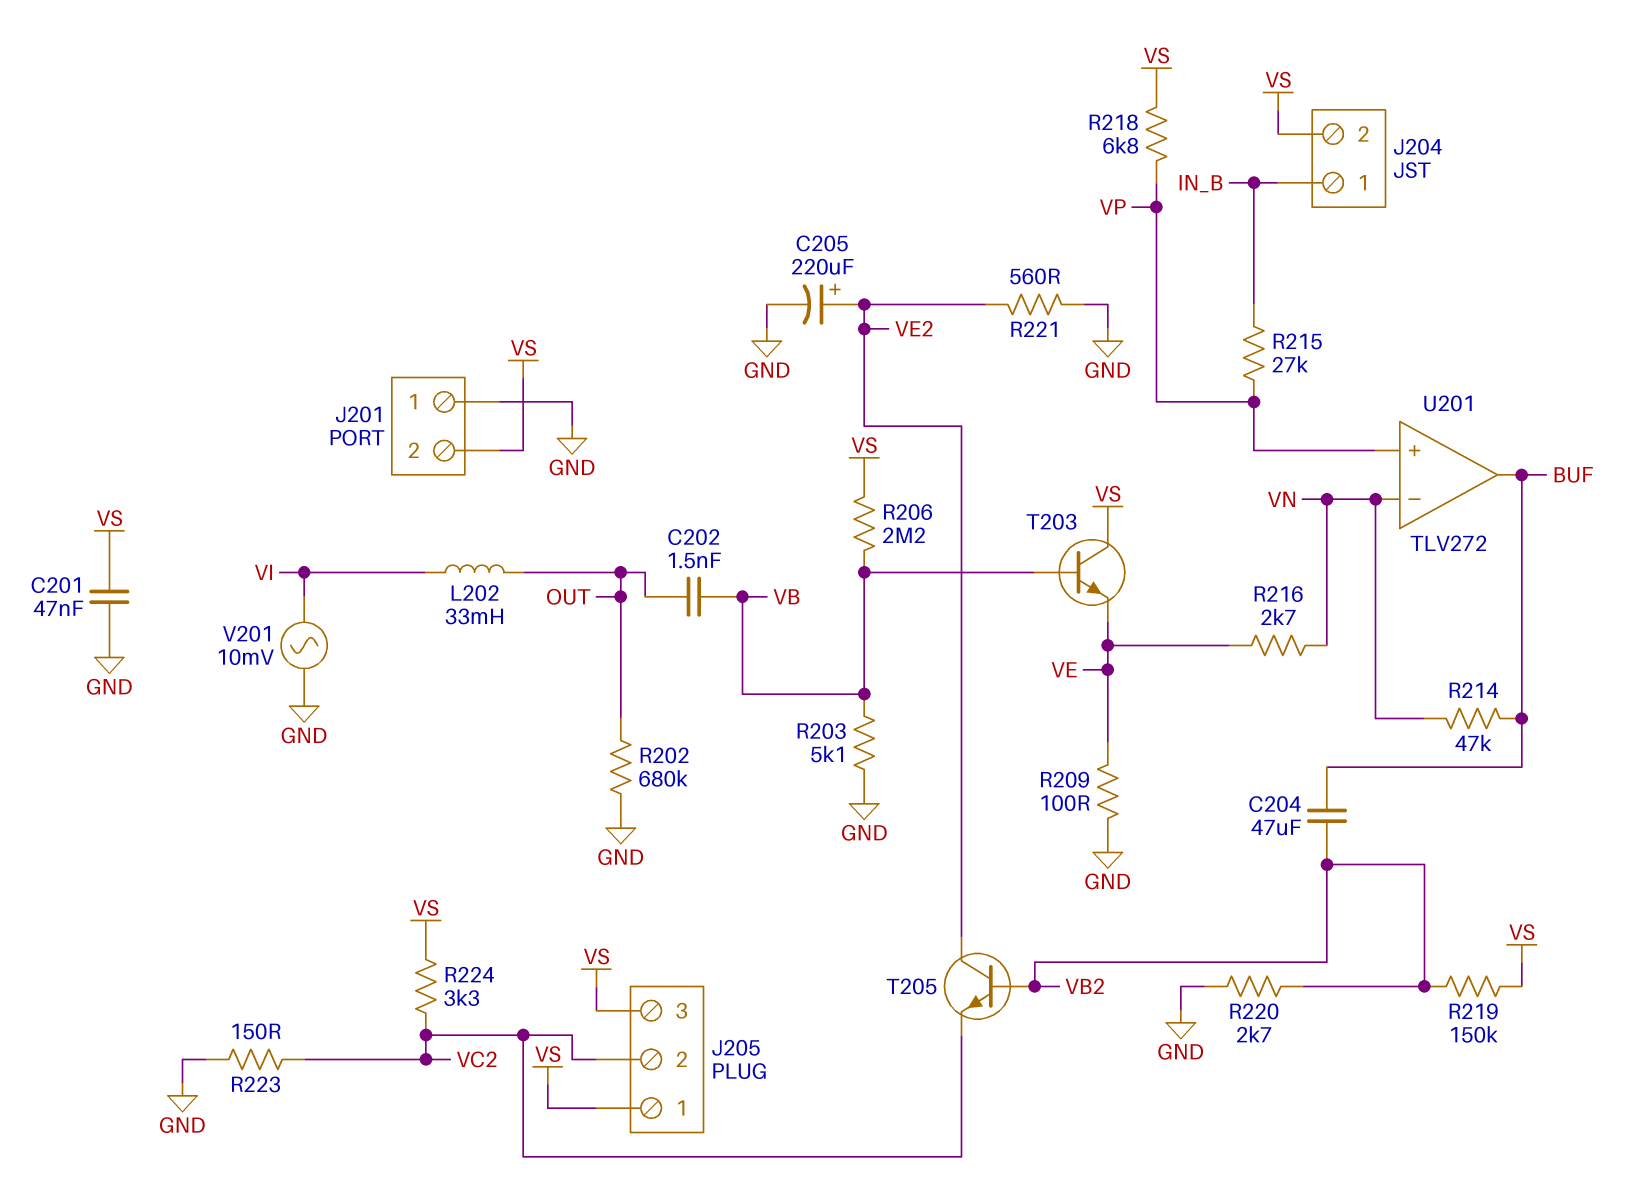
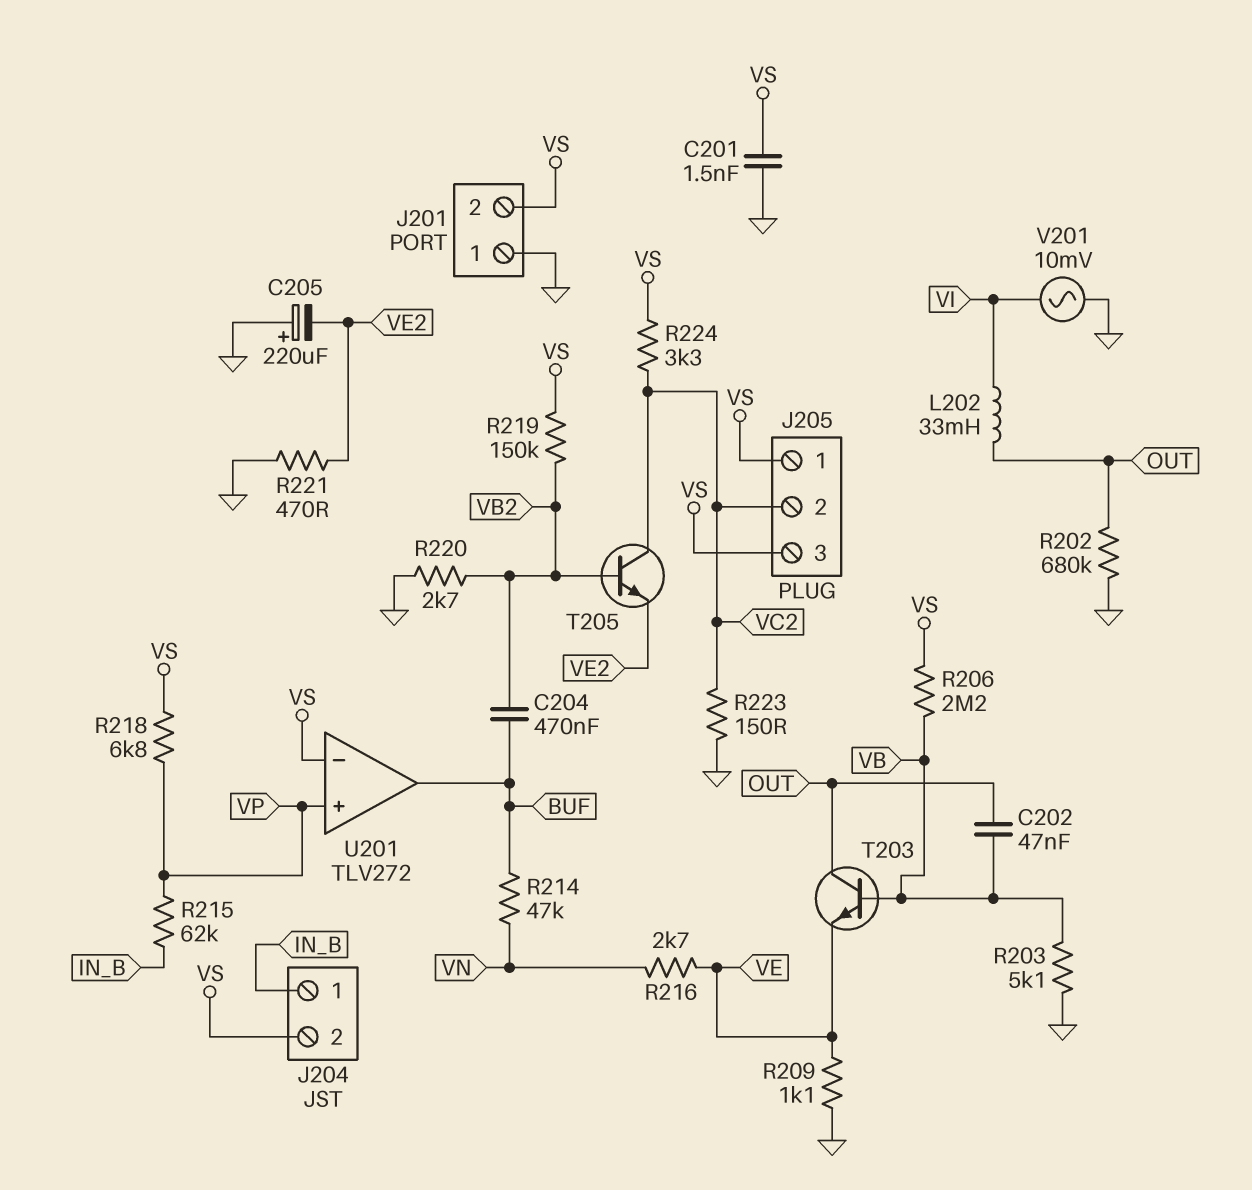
C201: 47nF (GND, VS) -> 1.5nF (GND, VS)
C202: 1.5nF (OUT, VB) -> 47nF (OUT, VB)
C204: 47uF (BUF, VB2) -> 470nF (BUF, VB2)
C205: 220uF (plus VE2, minus GND) -> 220uF (plus GND, minus VE2)
R209: 100 (GND, VE) -> 1.1k (GND, VE)
R215: 27k (IN_B, VP) -> 62k (IN_B, VP)
R221: 560 (GND, VE2) -> 470 (GND, VE2)
T203: NPN (B VB, C VS, E VE) -> NPN (B VB, C OUT, E VE)
T205: NPN (B VB2, C VE2, E VC2) -> NPN (B VB2, C VC2, E VE2)
U201 pin in-: VN -> VS

